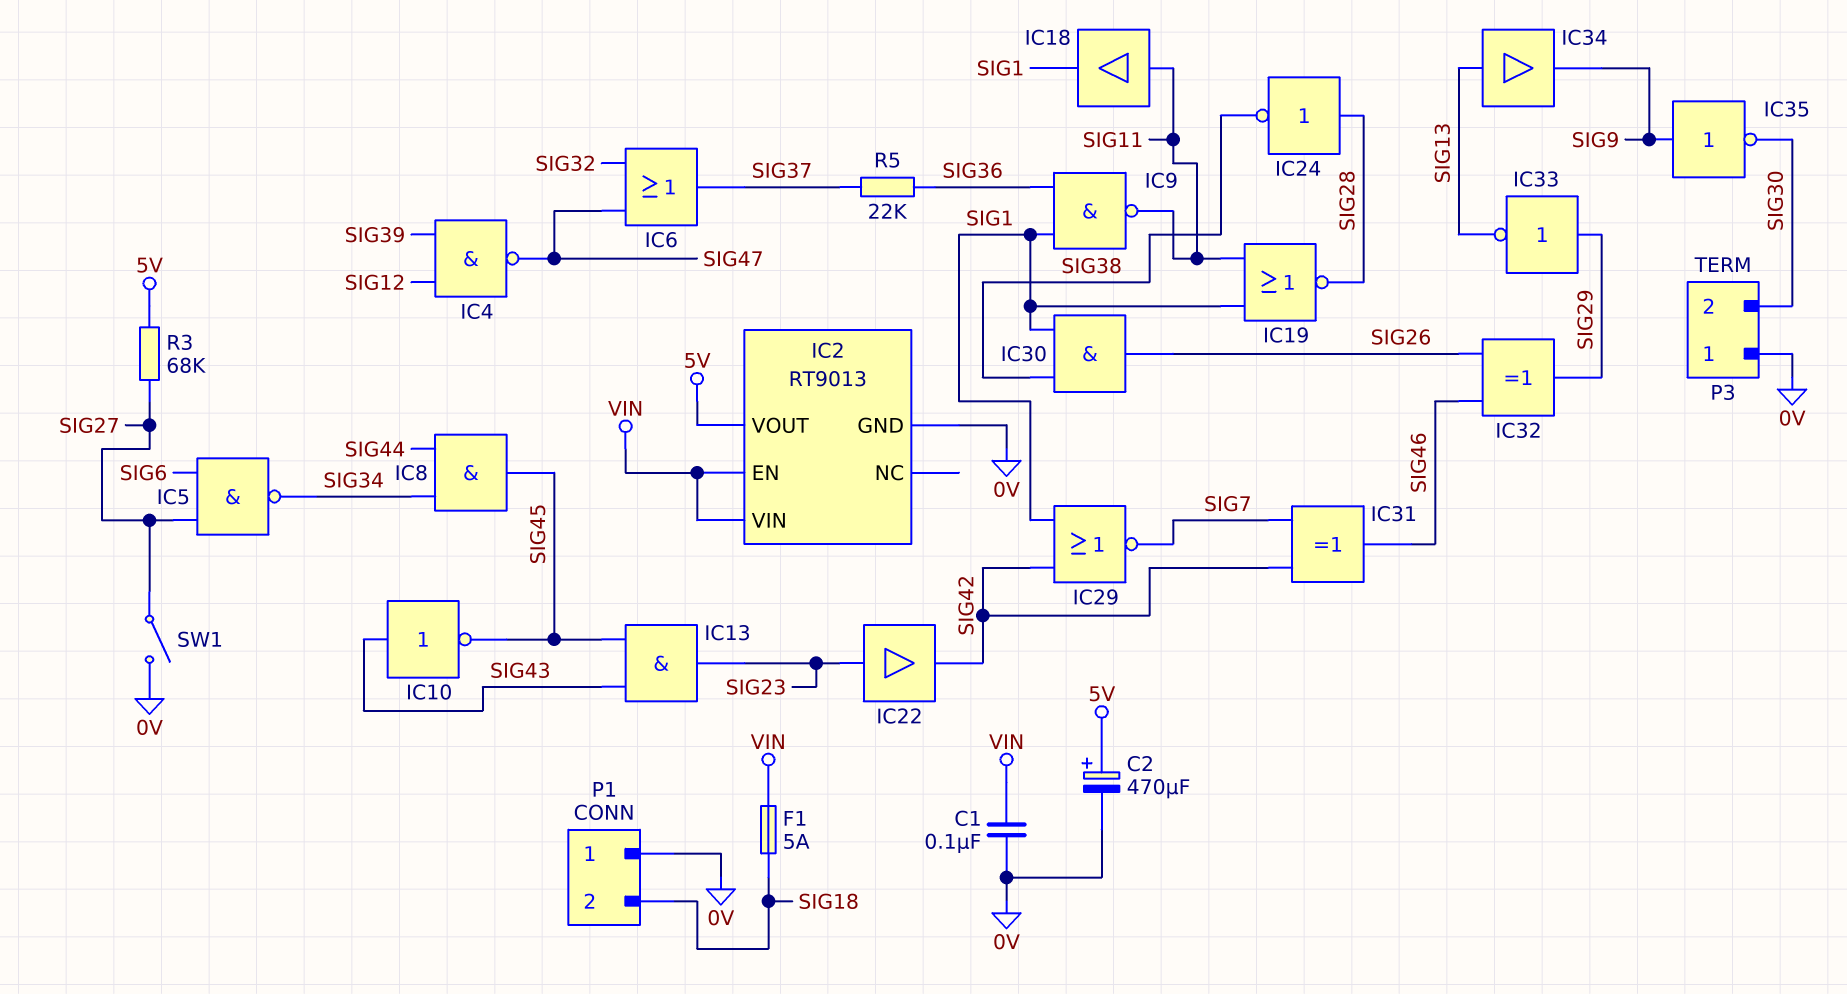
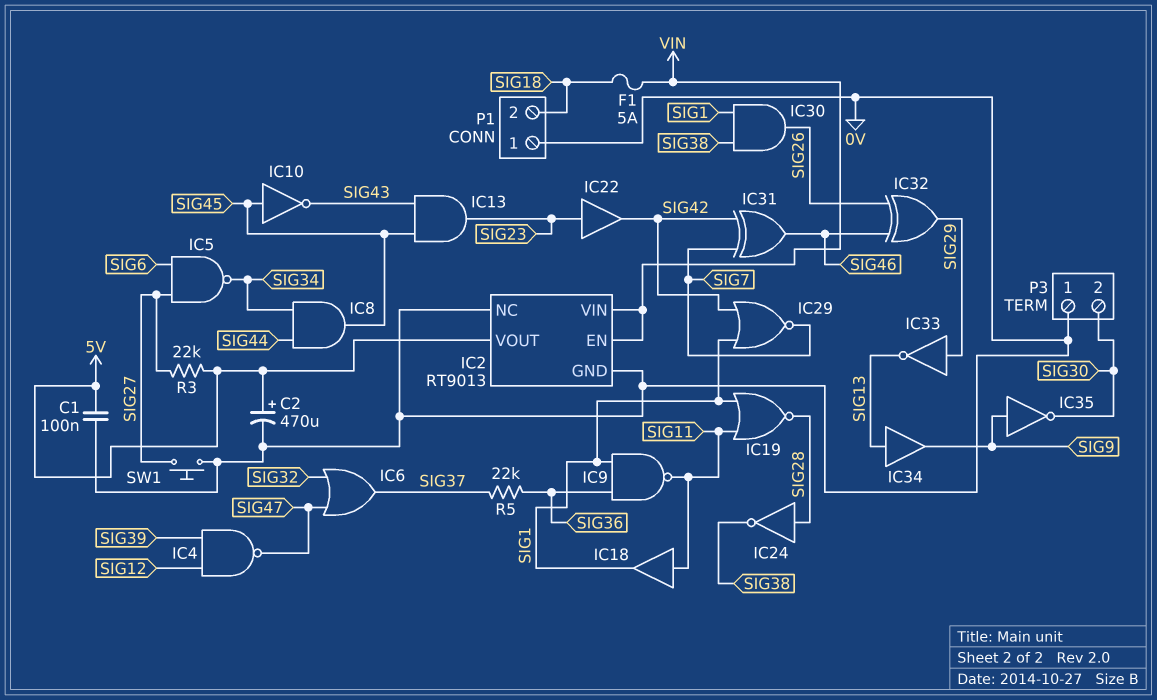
C1: 100nF (0V, VIN) -> 100nF (0V, 5V)
IC2 pin NC: none -> 0V
IC10: NOT (in SIG43, out SIG45) -> NOT (in SIG45, out SIG43)
R3: 68k (5V, SIG27) -> 22k (5V, SIG27)
SW1: switch (0V, SIG27) -> button (0V, SIG27)

